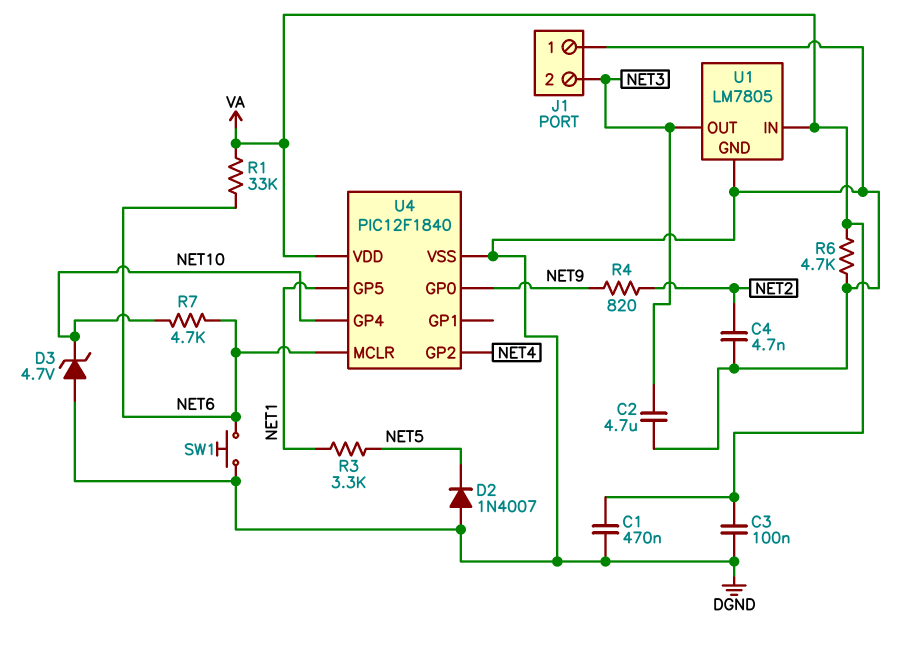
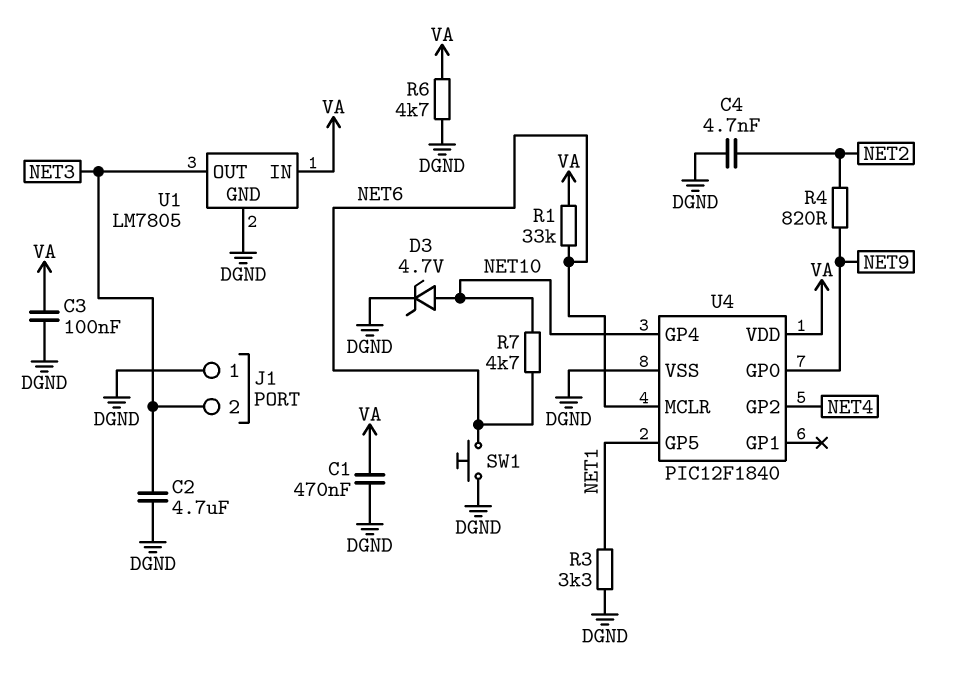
D2: diode 1N4007 (A DGND, K NET5) -> none
D3: zener 4.7V (A DGND, K NET10) -> zener 4.7V (A NET10, K DGND)
R3: 3.3k (NET1, NET5) -> 3.3k (DGND, NET1)

